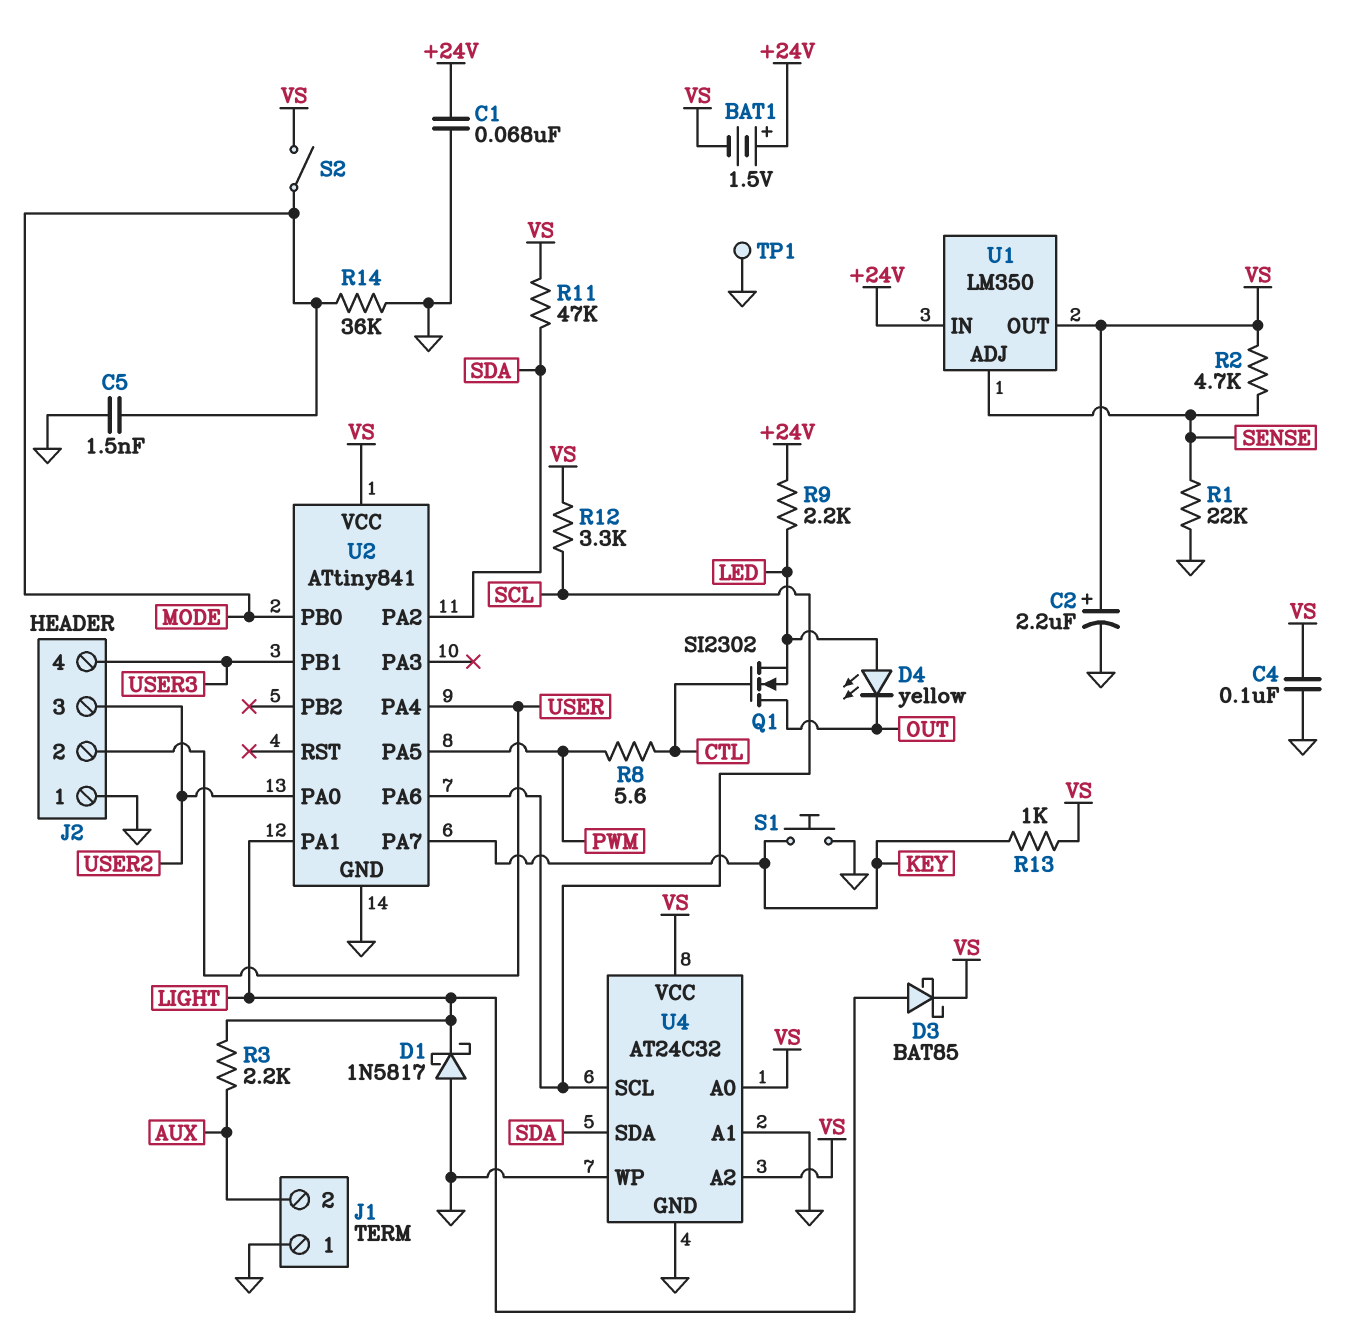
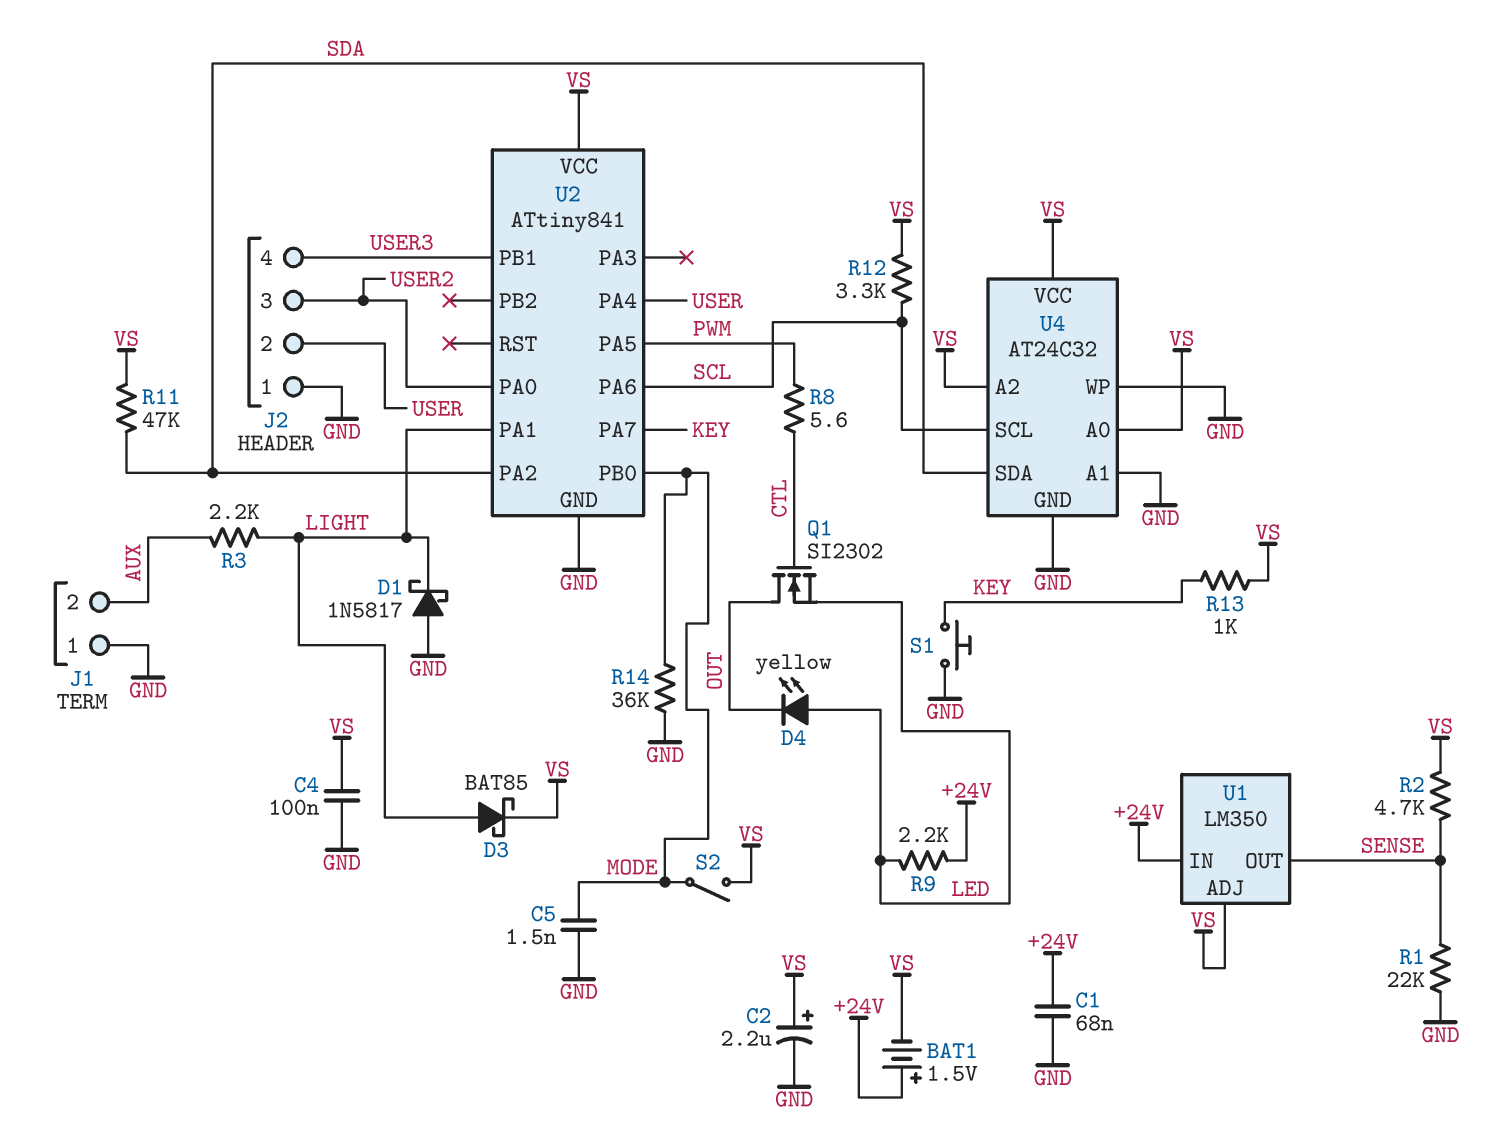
TP1: test point (GND) -> none
U1 pin ADJ: SENSE -> VS
U1 pin OUT: VS -> SENSE

